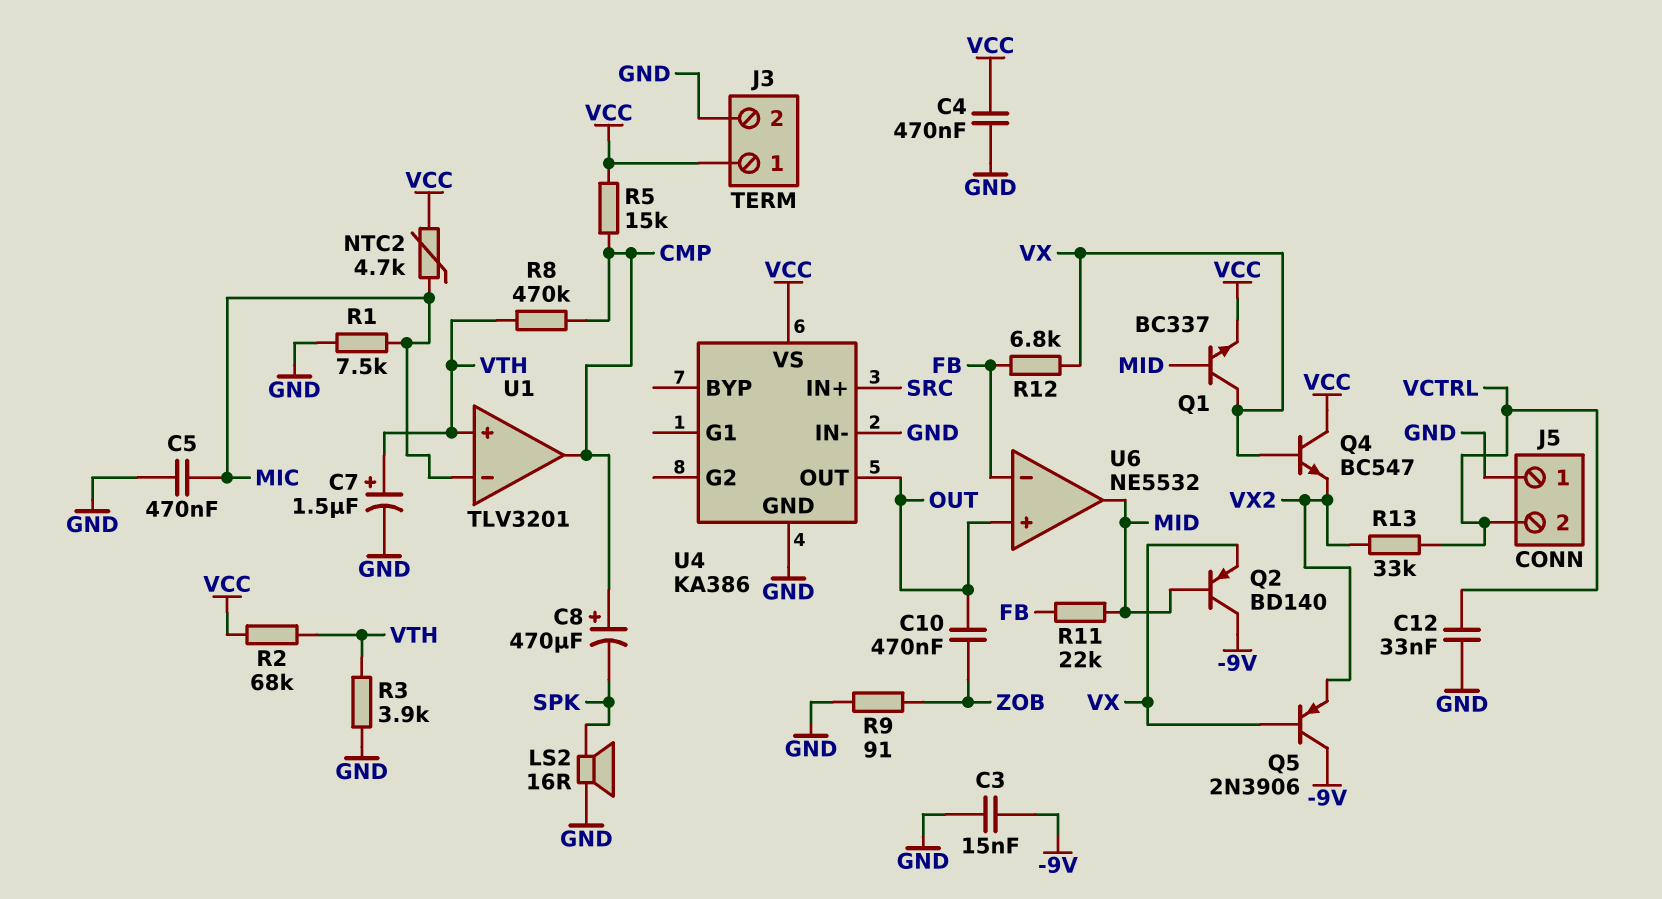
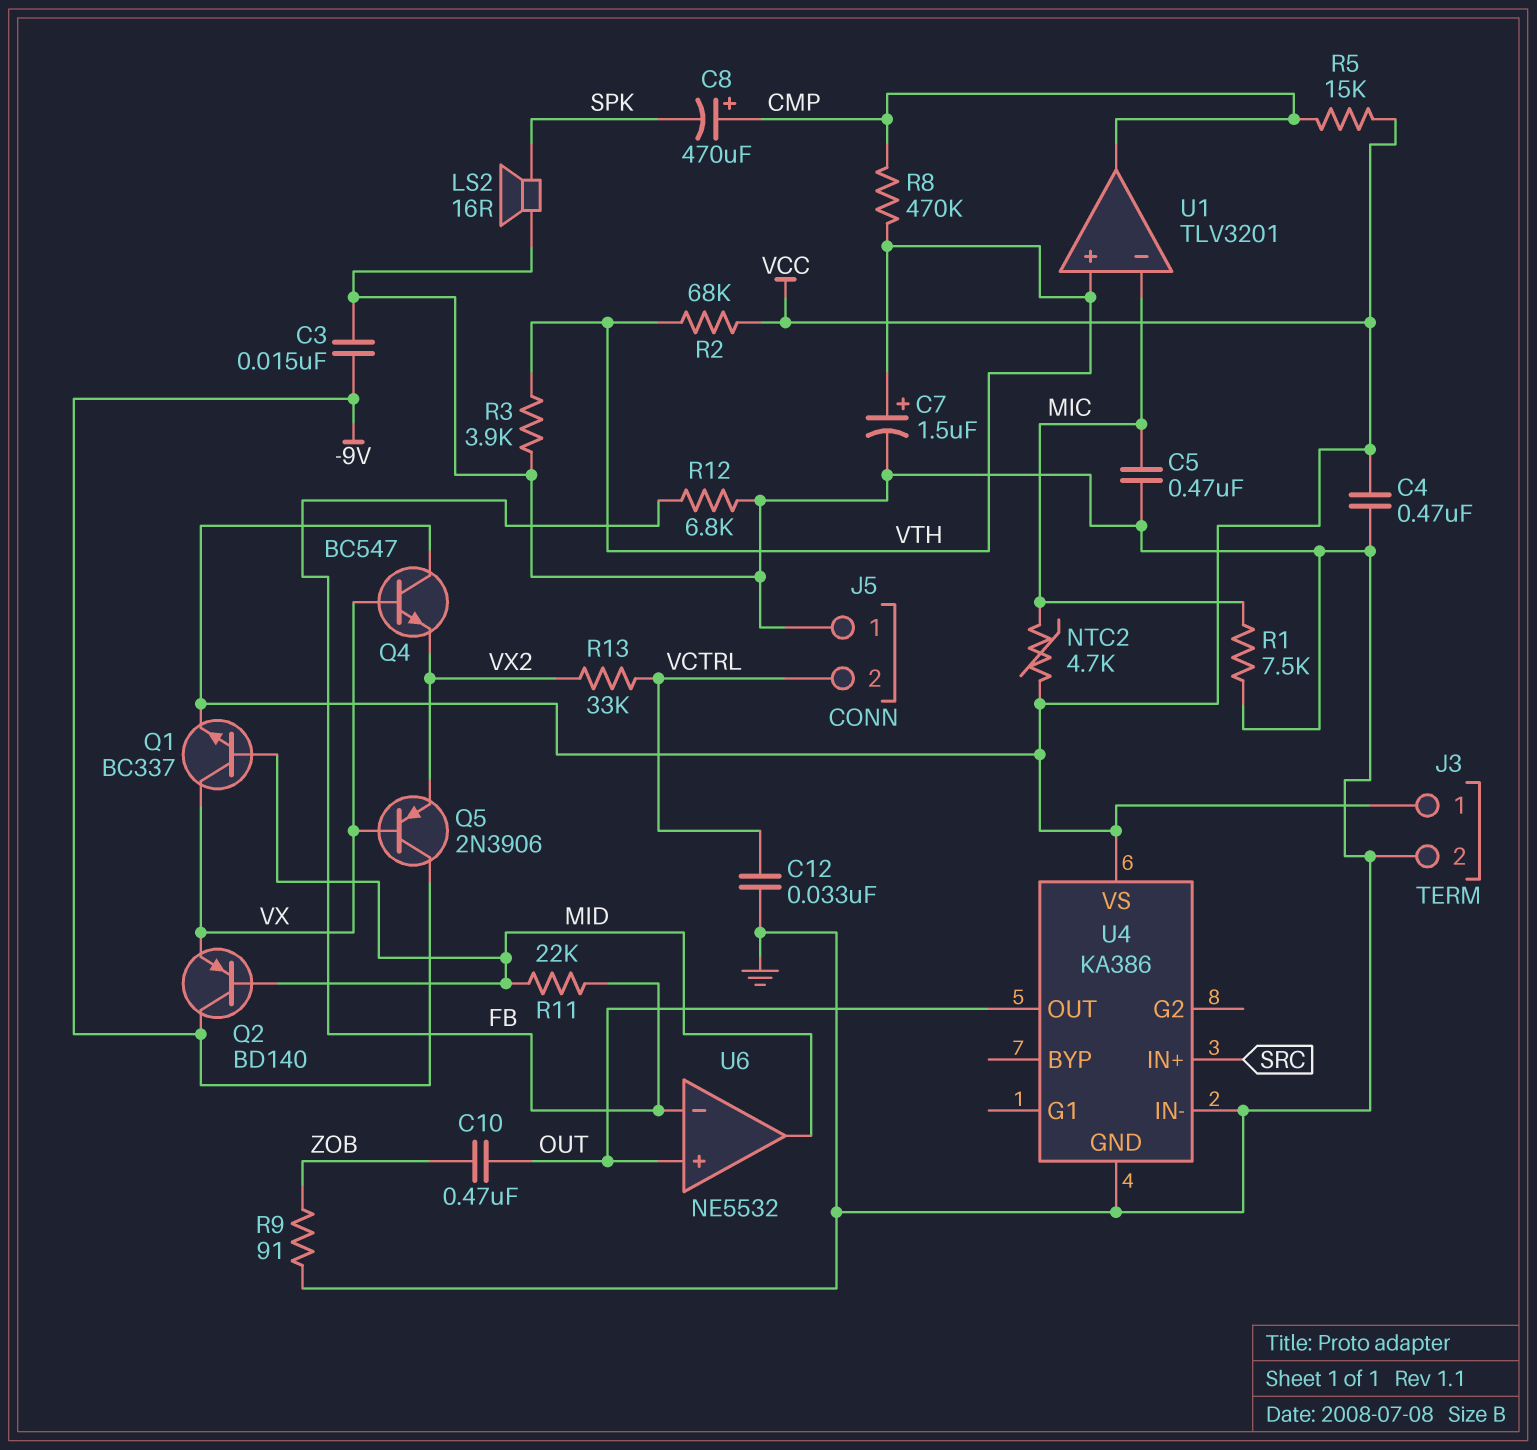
R12: 6.8k (FB, VX) -> 6.8k (FB, GND)

